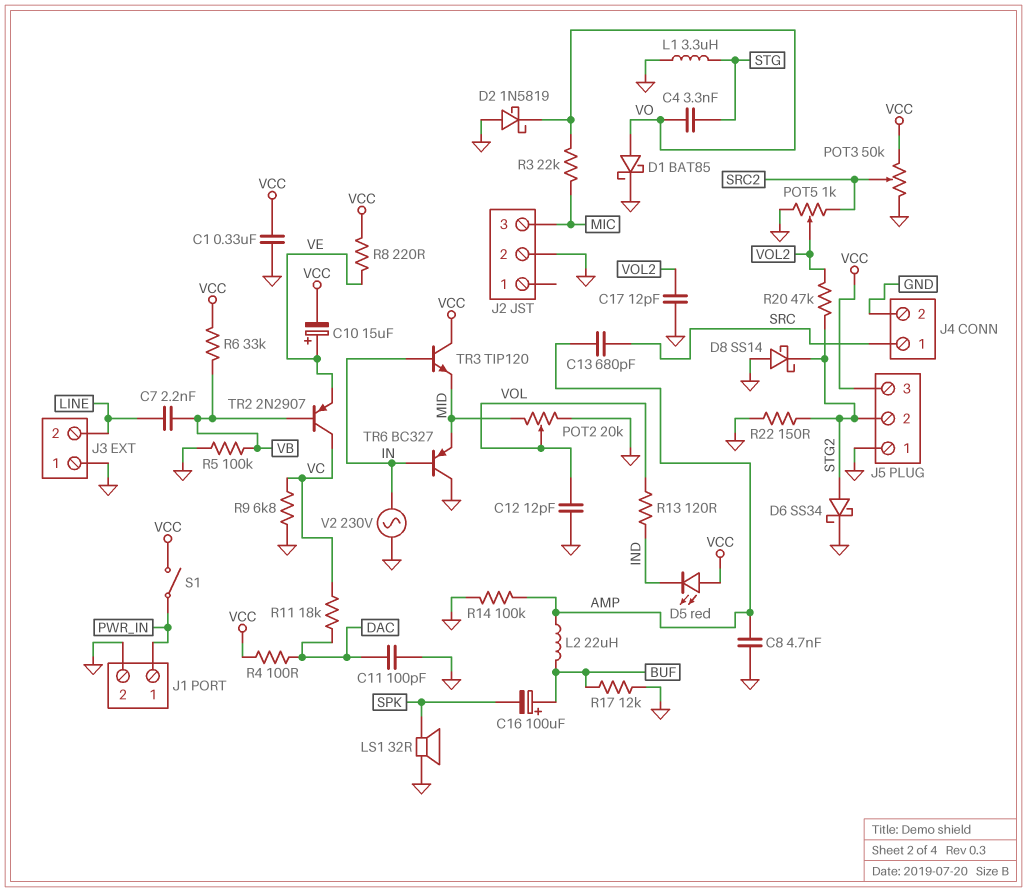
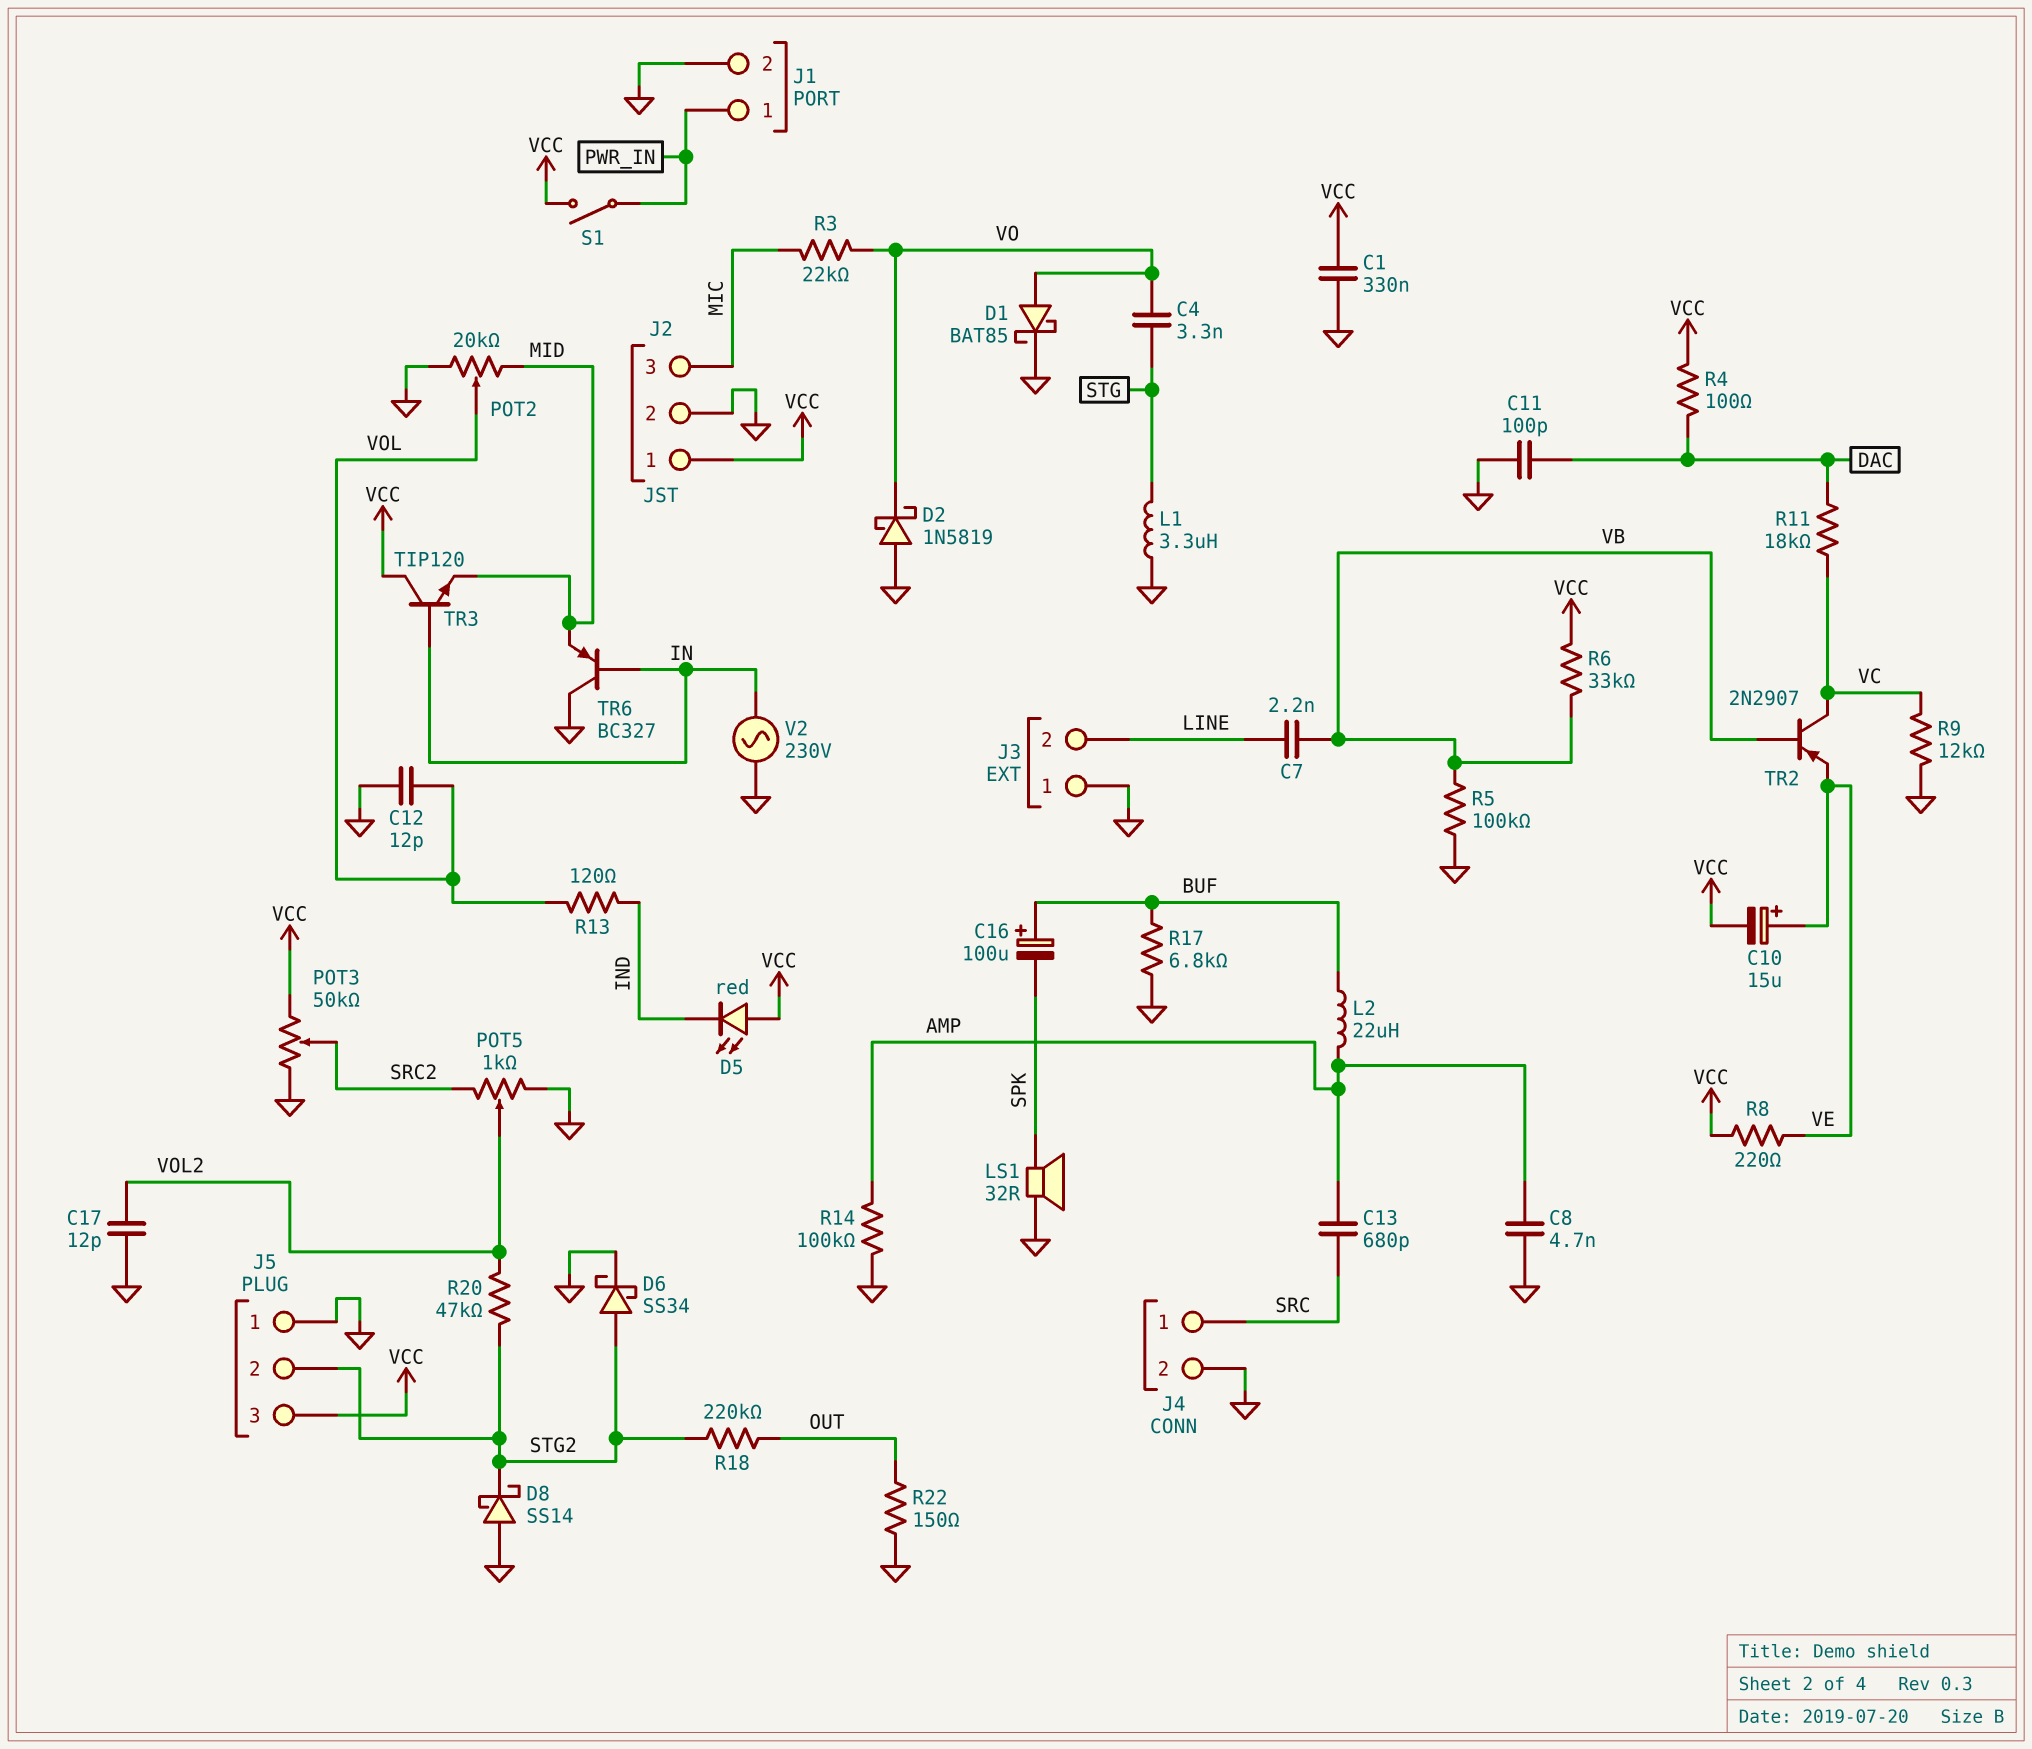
J2 pin 1: none -> VCC
R9: 6.8k (GND, VC) -> 12k (GND, VC)
R17: 12k (BUF, GND) -> 6.8k (BUF, GND)
R18: none -> 220k (OUT, STG2)
R22: 150 (GND, STG2) -> 150 (GND, OUT)

